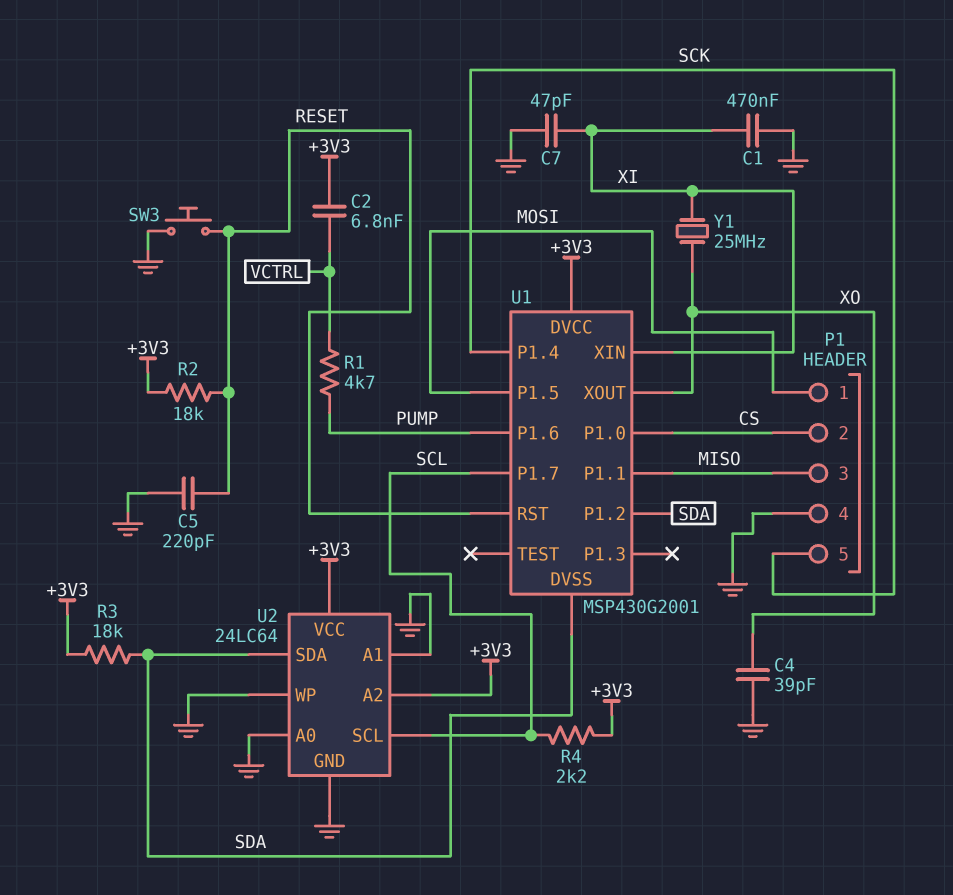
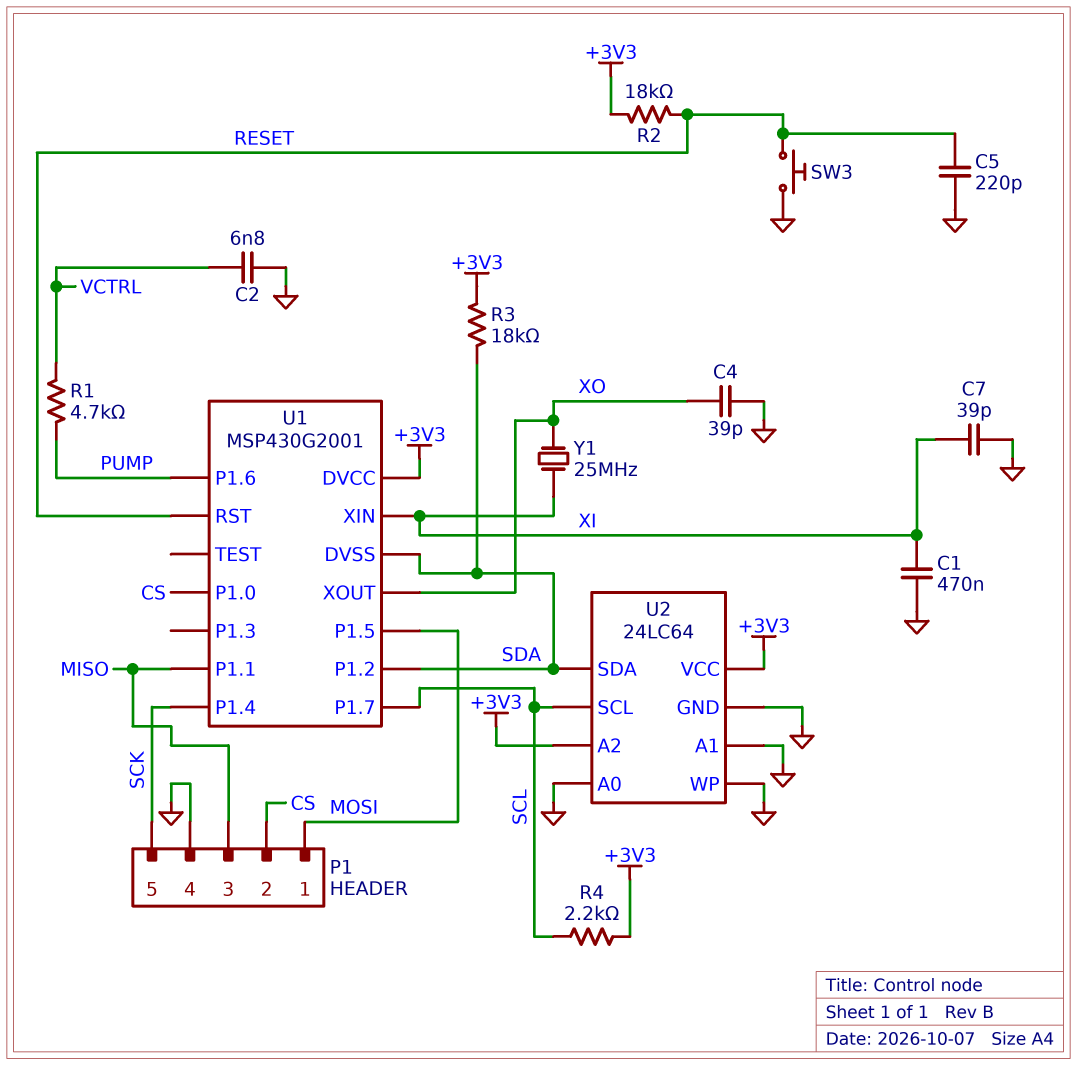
C2: 6.8nF (+3V3, VCTRL) -> 6.8nF (GND, VCTRL)
C7: 47pF (GND, XI) -> 39pF (GND, XI)

